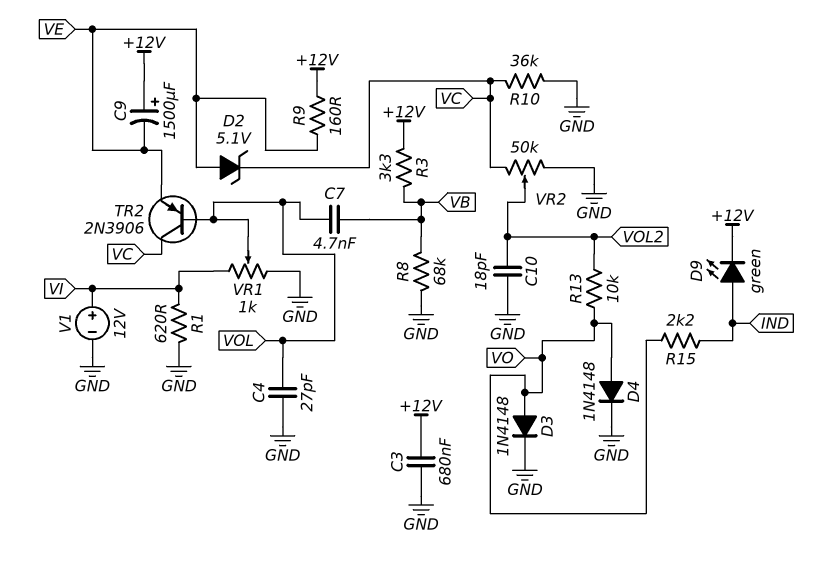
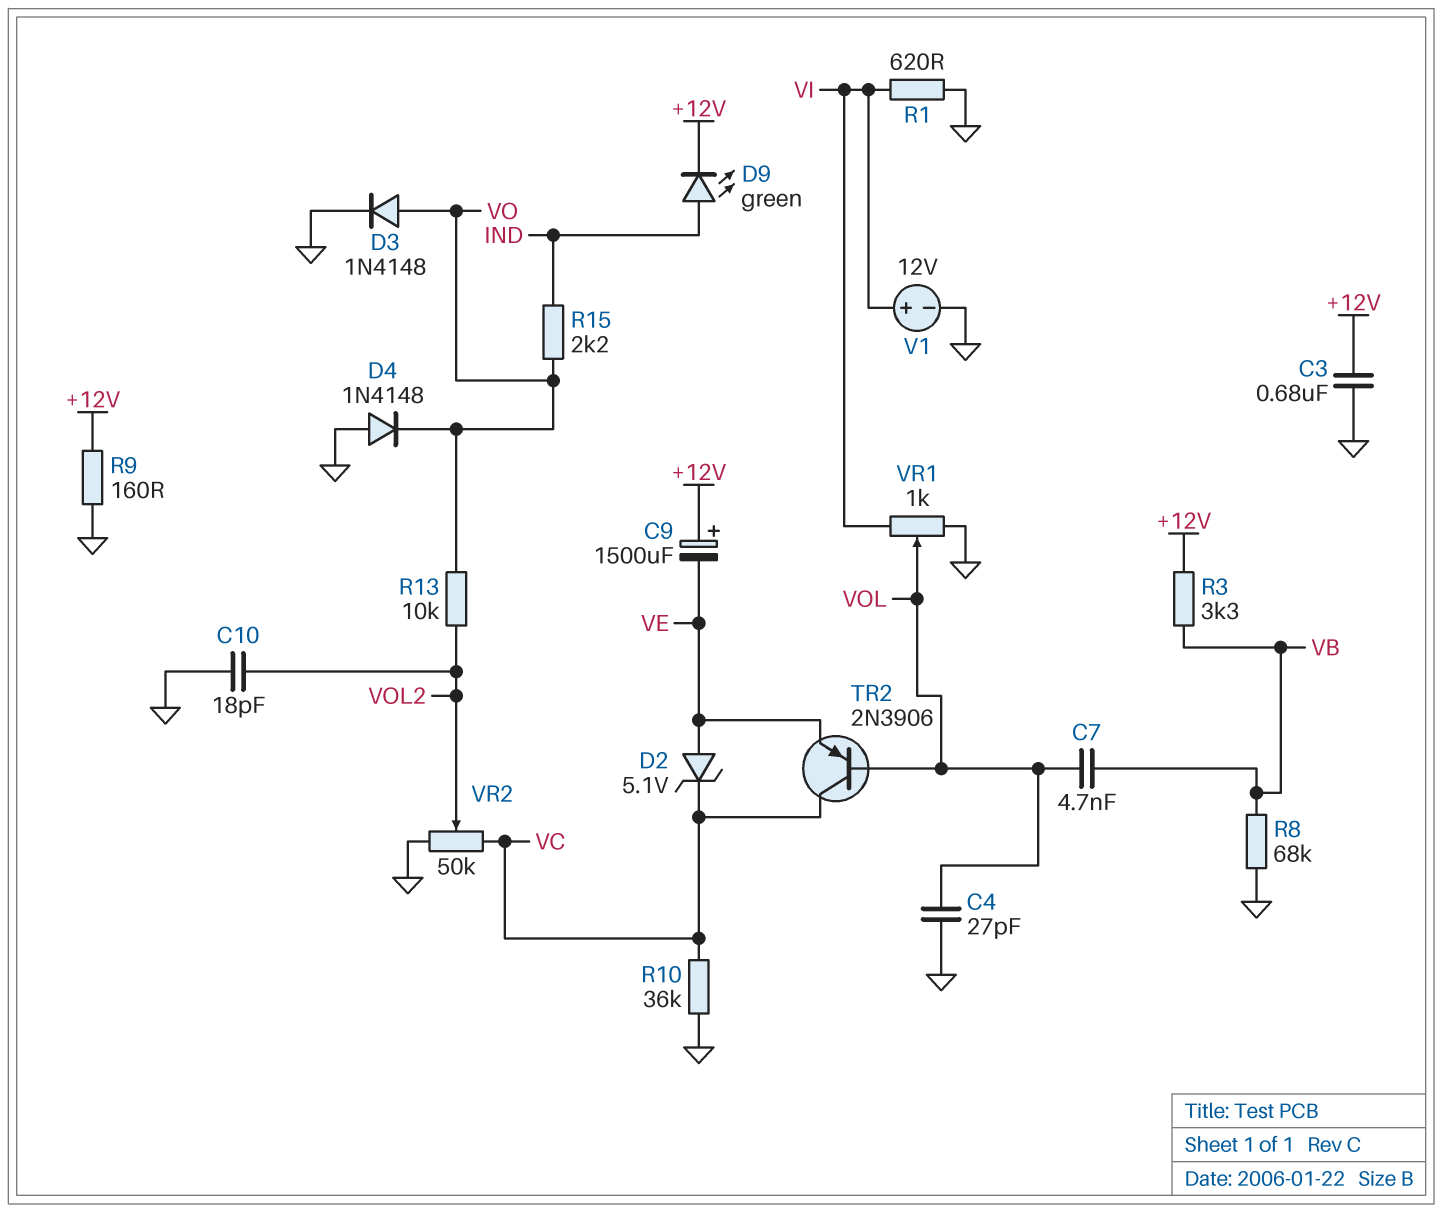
D4: diode 1N4148 (A VO, K GND) -> diode 1N4148 (A GND, K VO)
R9: 160 (+12V, VE) -> 160 (+12V, GND)

